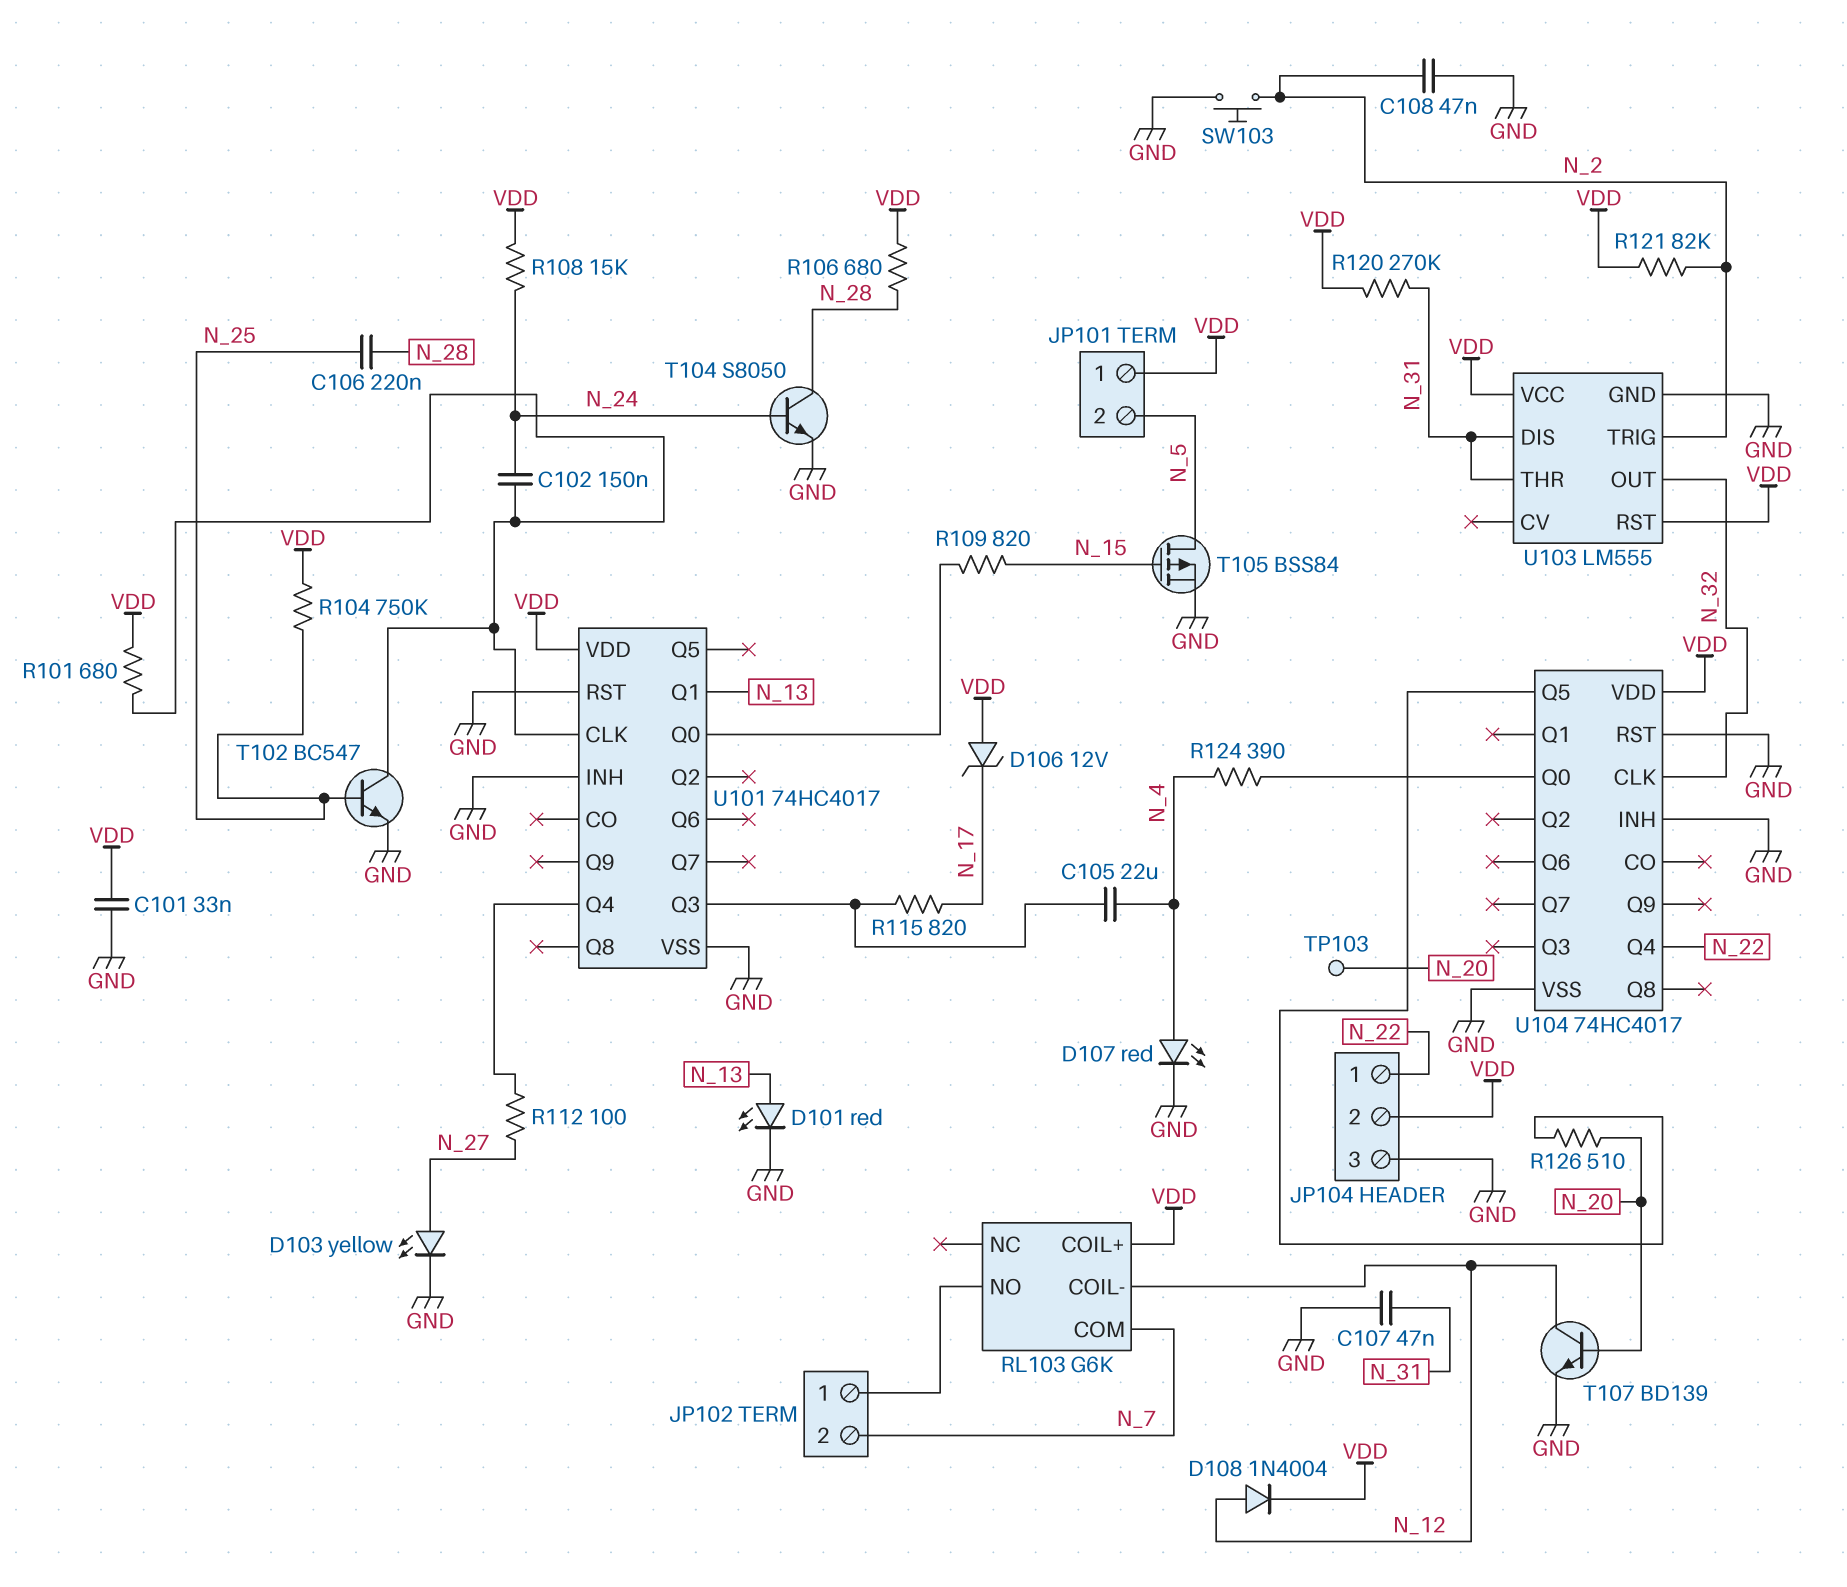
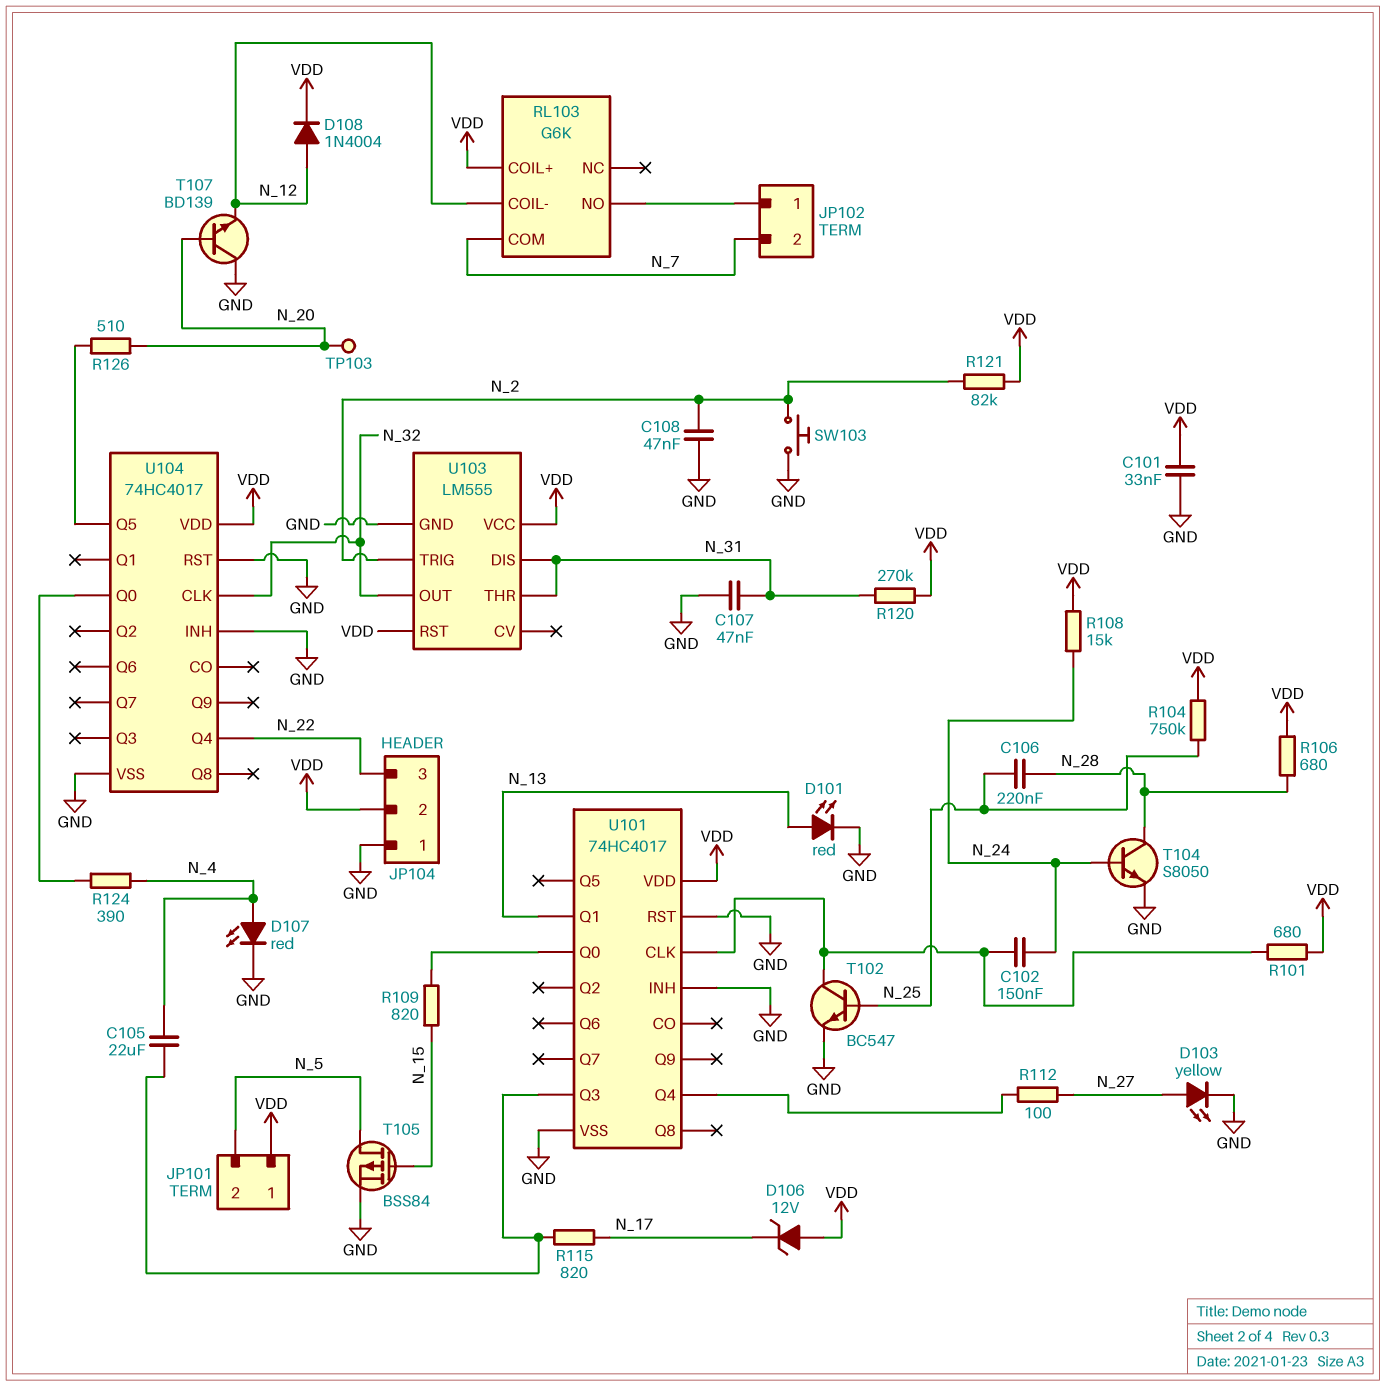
JP104 pin 1: N_22 -> GND
JP104 pin 3: GND -> N_22
T107: NPN BD139 (B N_20, C N_12, E GND) -> NPN BD139 (B N_20, C GND, E N_12)

